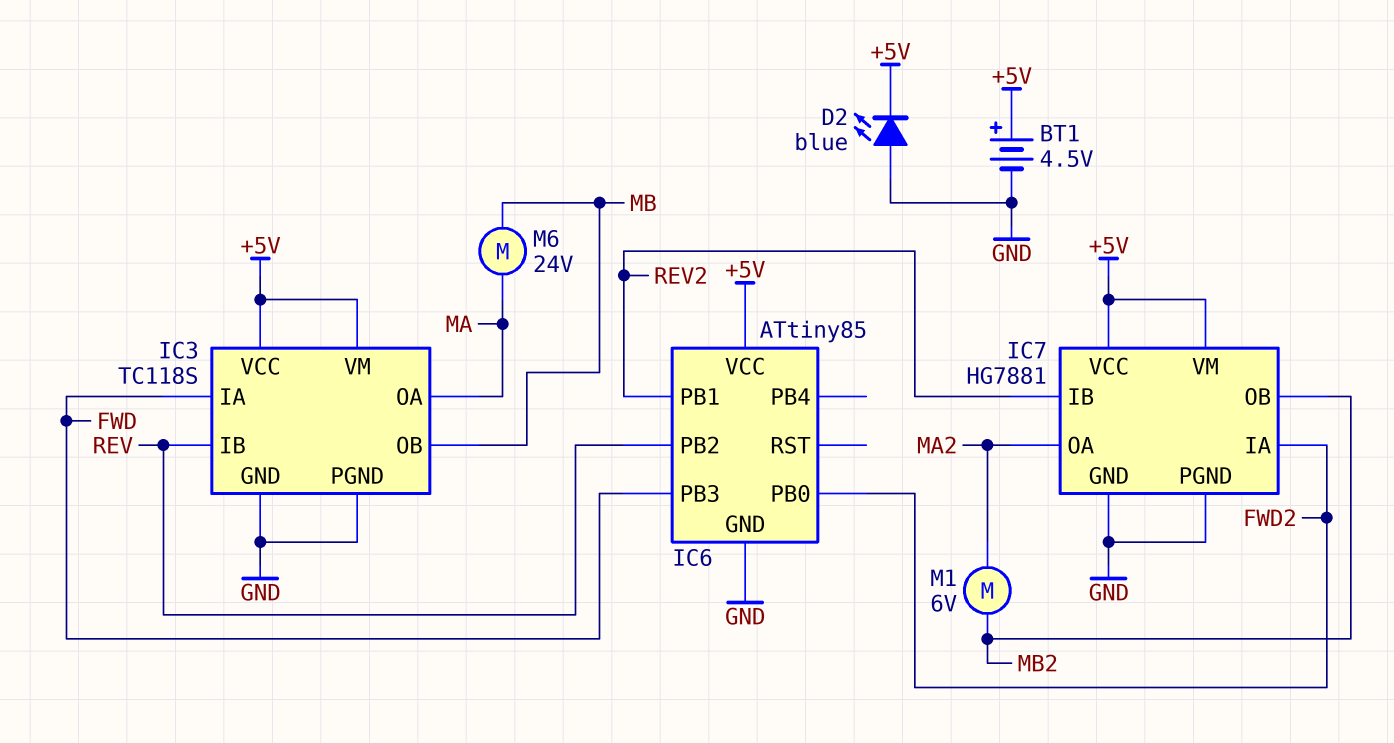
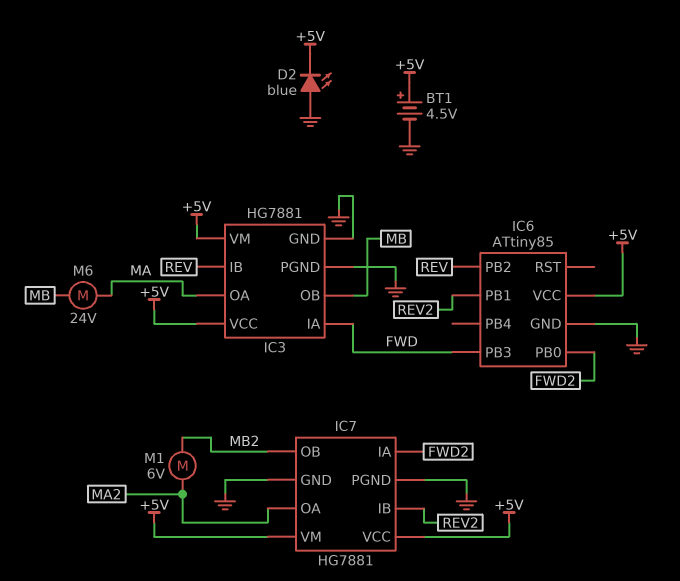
IC3: TC118S -> HG7881

